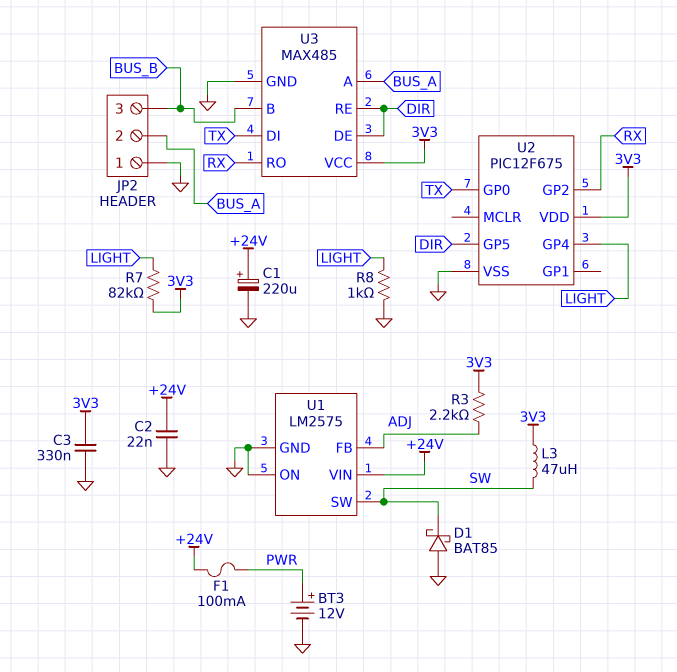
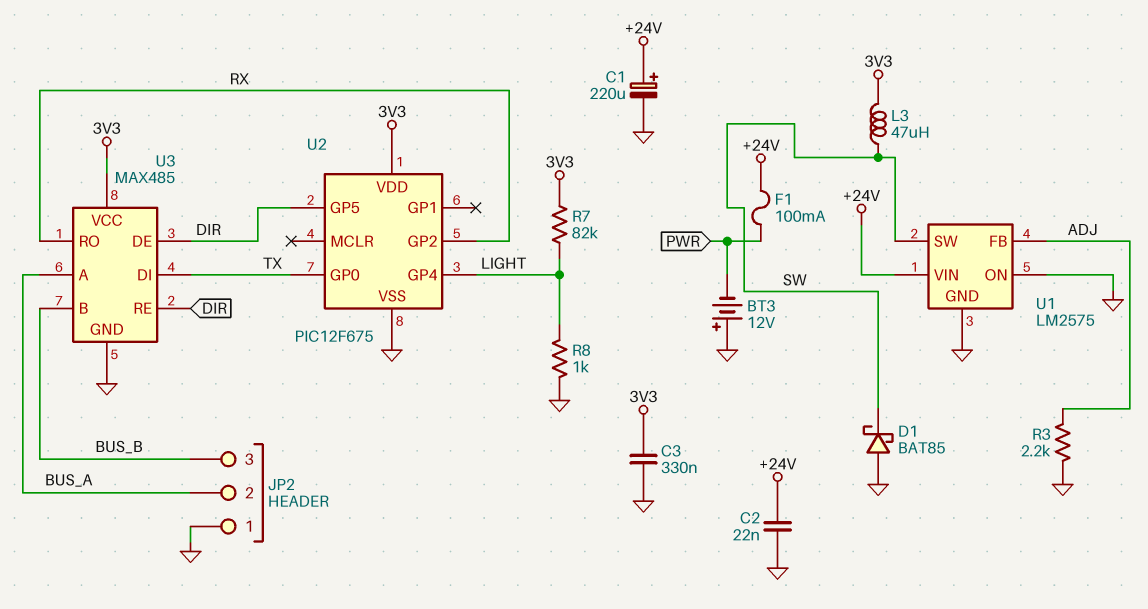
BT3: 12V (plus PWR, minus GND) -> 12V (plus GND, minus PWR)
R3: 2.2k (3V3, ADJ) -> 2.2k (ADJ, GND)

